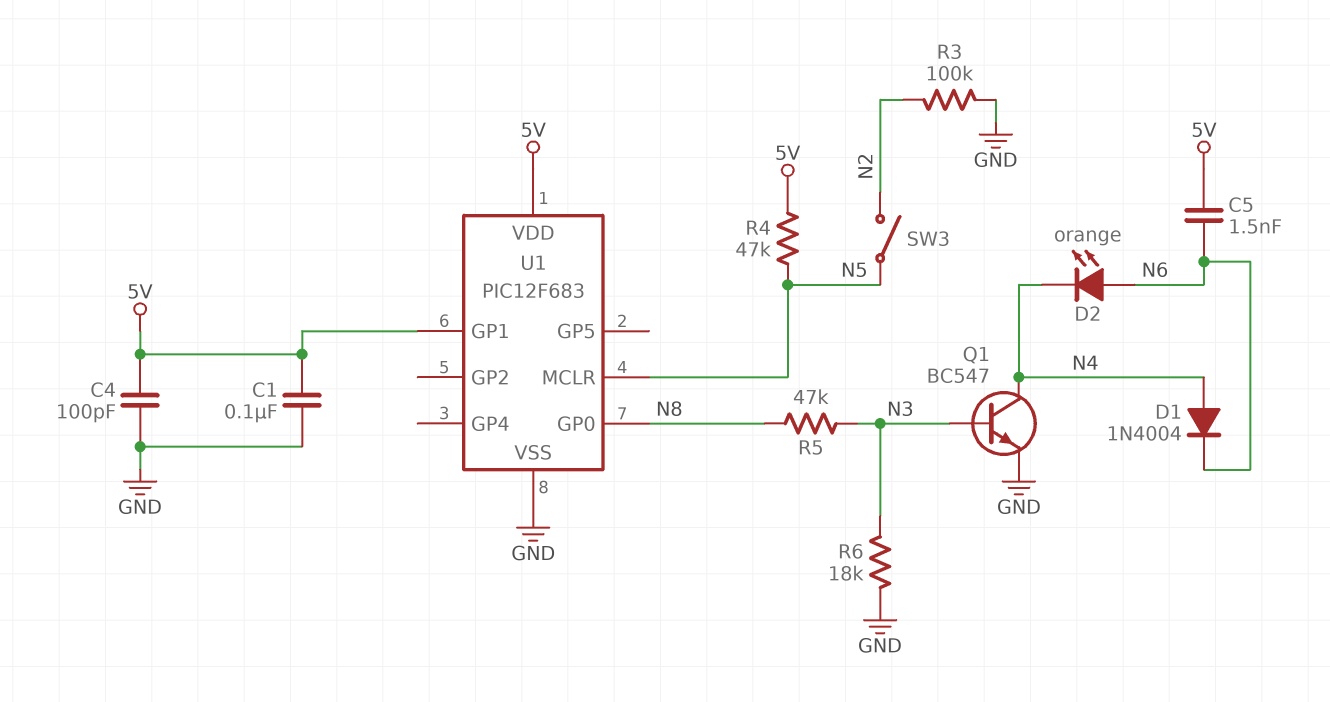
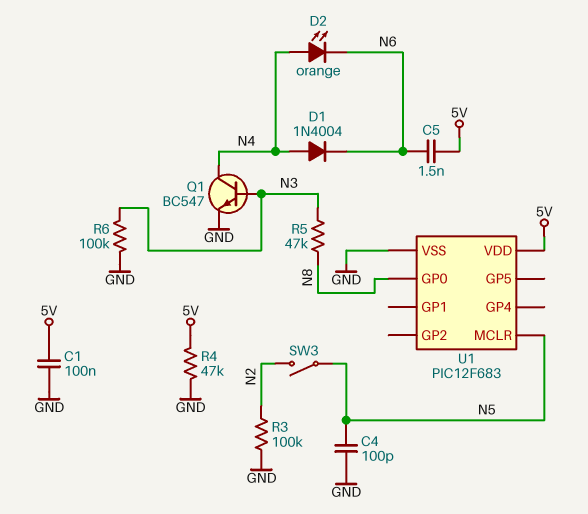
C4: 100pF (5V, GND) -> 100pF (GND, N5)
D2: LED orange (A N6, K N4) -> LED orange (A N4, K N6)
R4: 47k (5V, N5) -> 47k (5V, GND)
R6: 18k (GND, N3) -> 100k (GND, N3)
U1 pin GP1: 5V -> none

